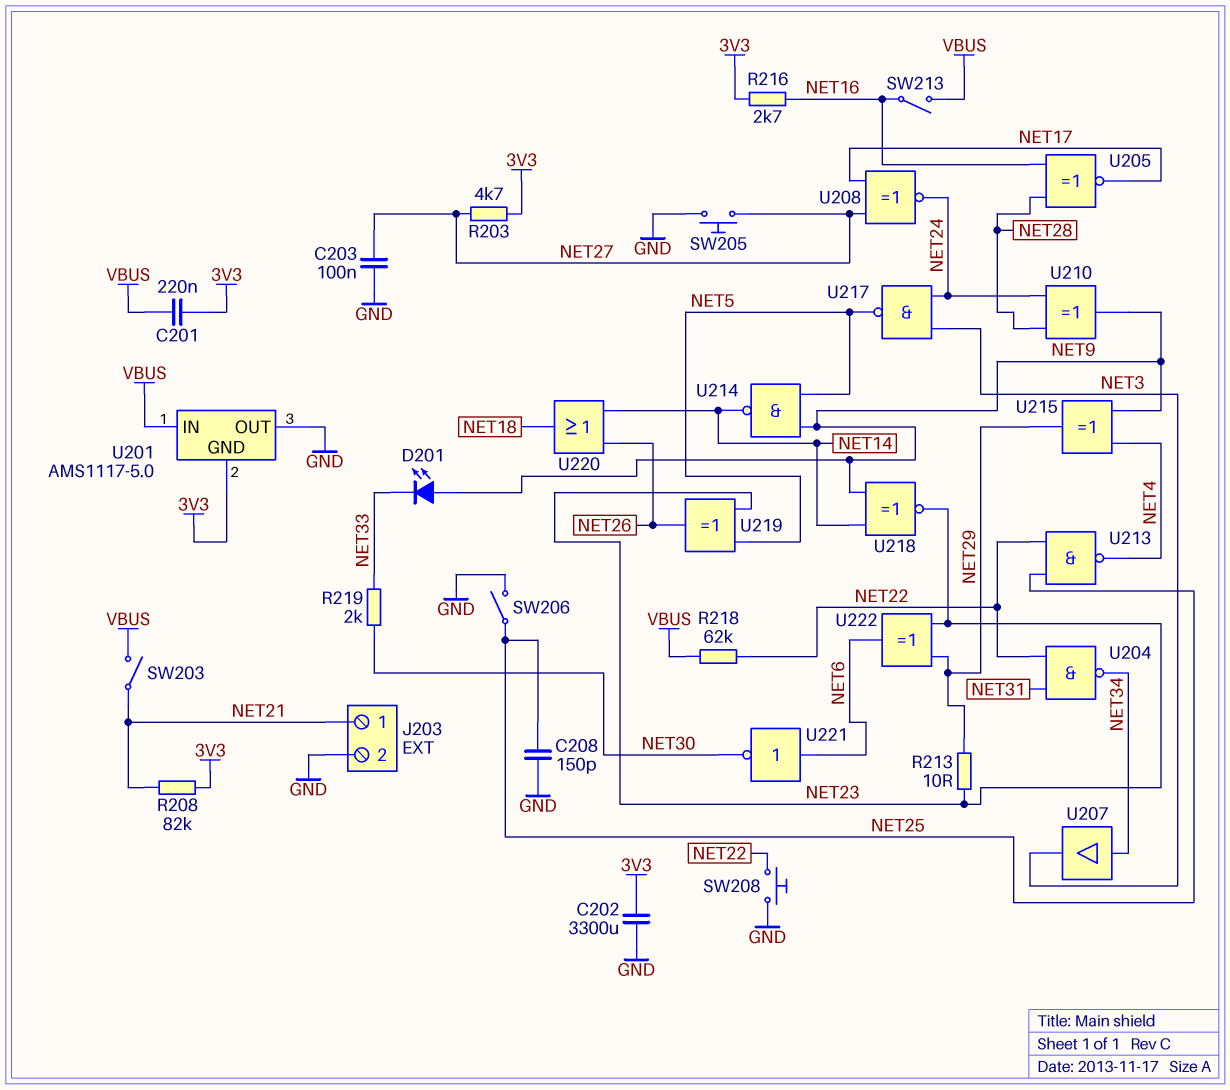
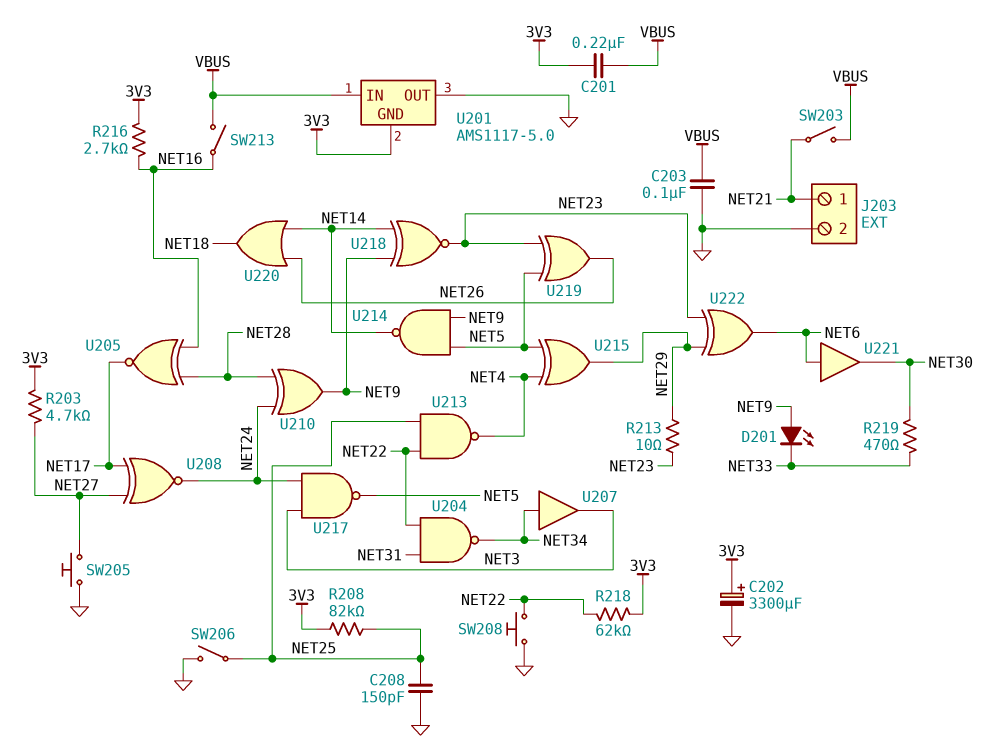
C202: 3300uF (3V3, GND) -> 3300uF (plus 3V3, minus GND)
C203: 100nF (GND, NET27) -> 100nF (GND, VBUS)
R208: 82k (3V3, NET21) -> 82k (3V3, NET25)
R218: 62k (NET22, VBUS) -> 62k (3V3, NET22)
R219: 2k (NET30, NET33) -> 470 (NET30, NET33)
U215: XOR (in NET4, in NET9, out NET29) -> XOR (in NET4, in NET5, out NET29)
U221: NOT (in NET6, out NET30) -> buffer (in NET6, out NET30)

